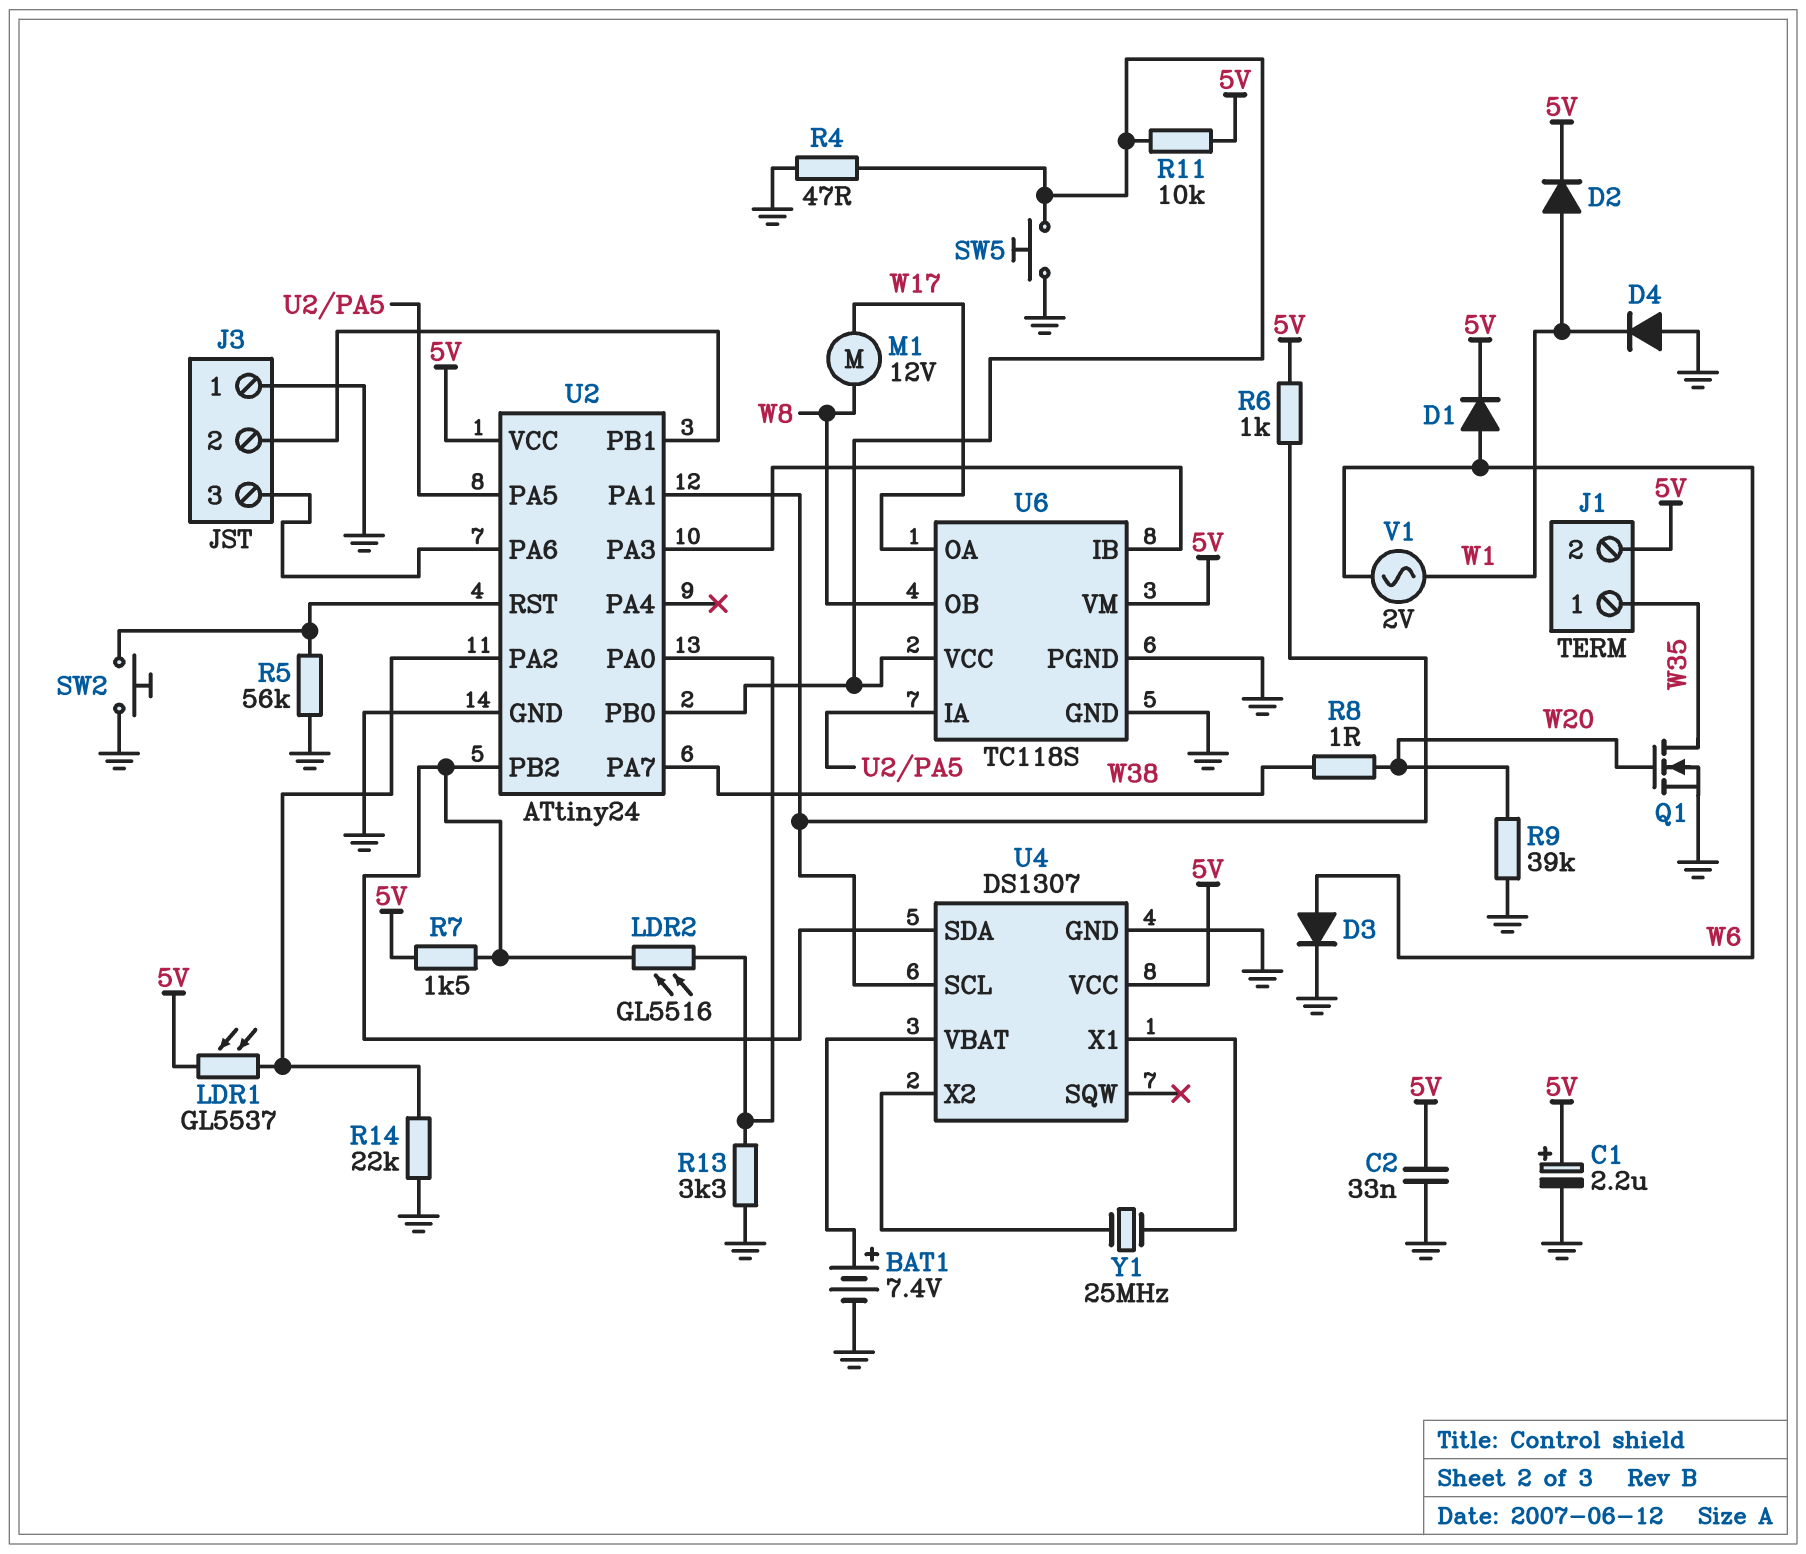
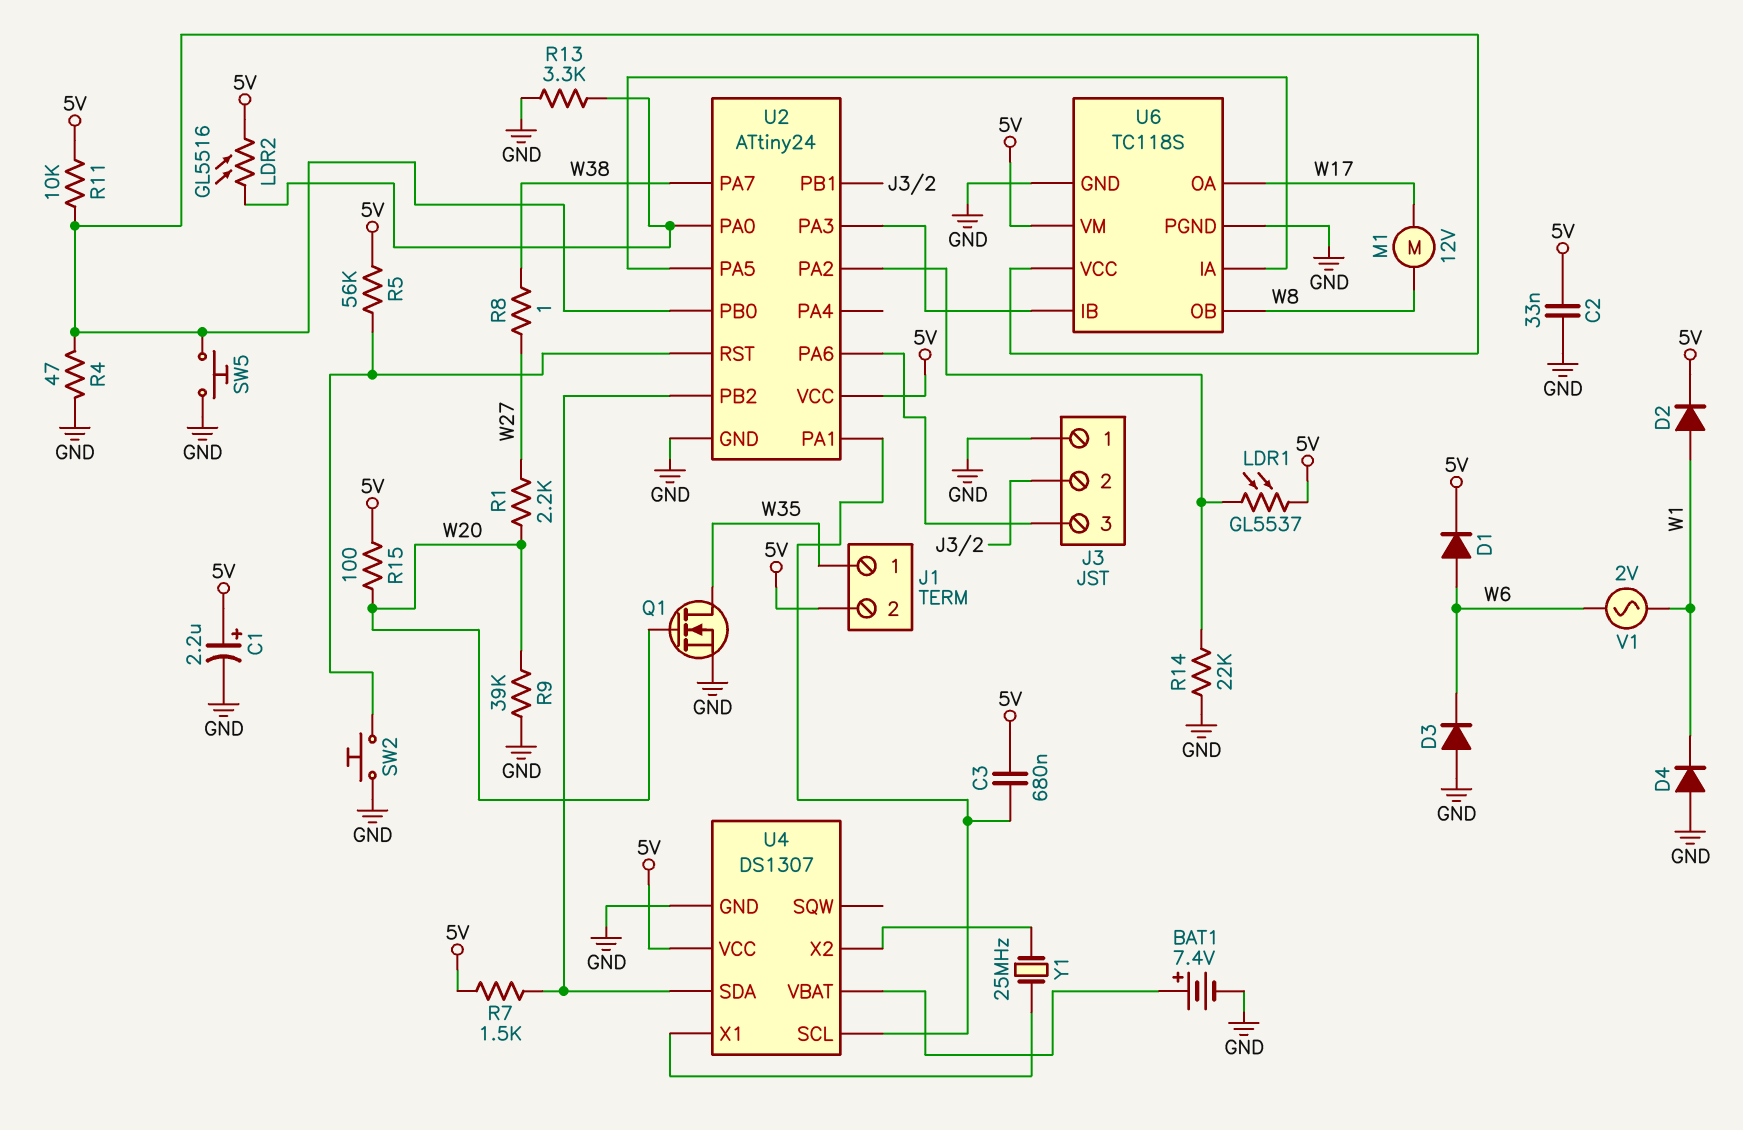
C3: none -> 680nF (5V, U2/PA1)
D3: diode (A W6, K GND) -> diode (A GND, K W6)
LDR2: GL5516 (U2/PA0, U2/PB2) -> GL5516 (5V, U2/PA0)
R1: none -> 2.2k (W20, W27)
R5: 56k (GND, U2/RST) -> 56k (5V, U2/RST)
R6: 1k (5V, U2/PA1) -> none
R8: 1 (W20, W38) -> 1 (W27, W38)
R15: none -> 100 (5V, W20)

